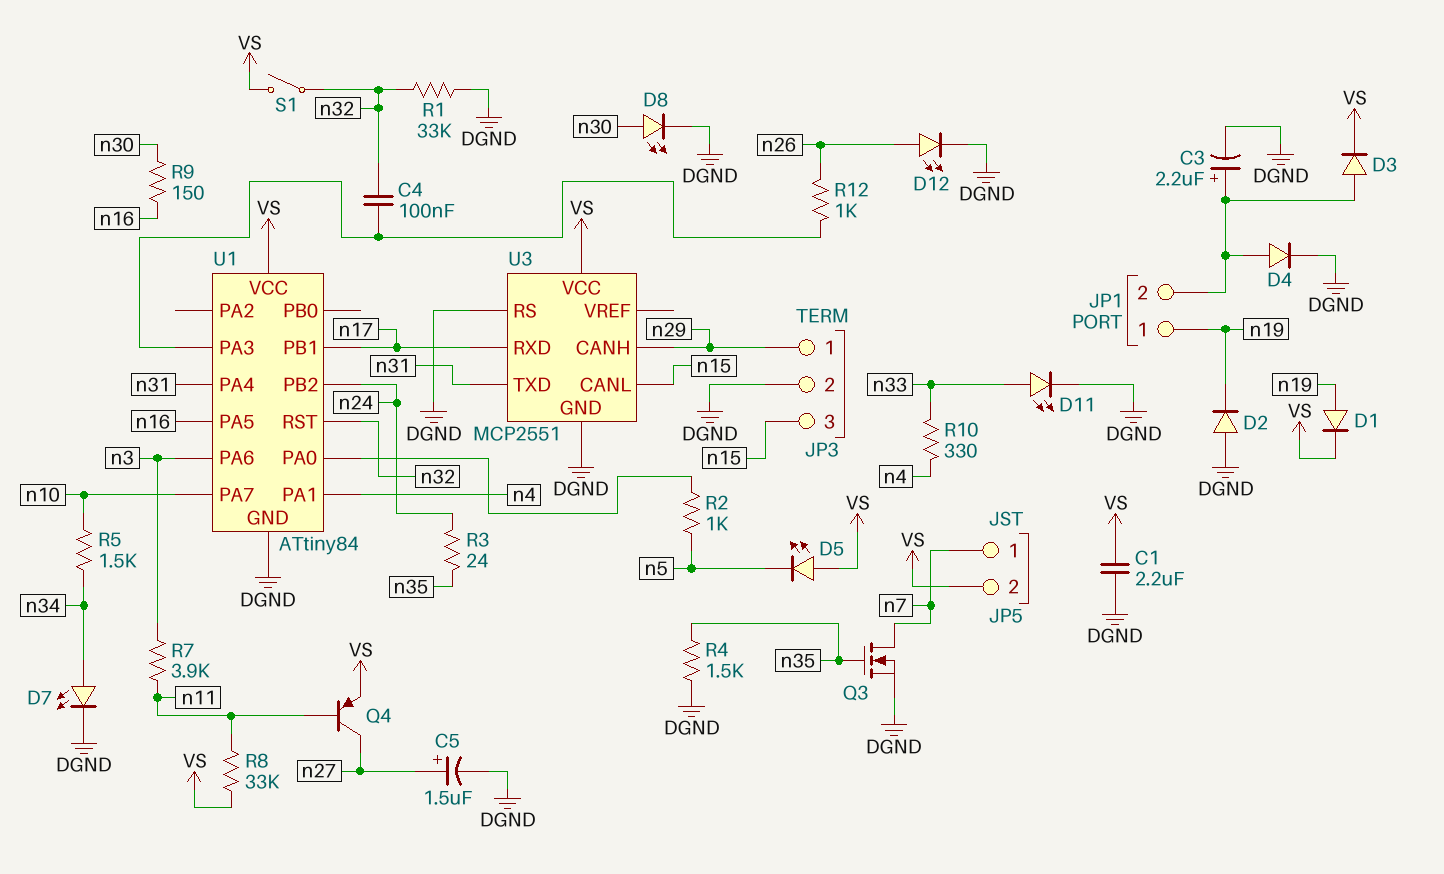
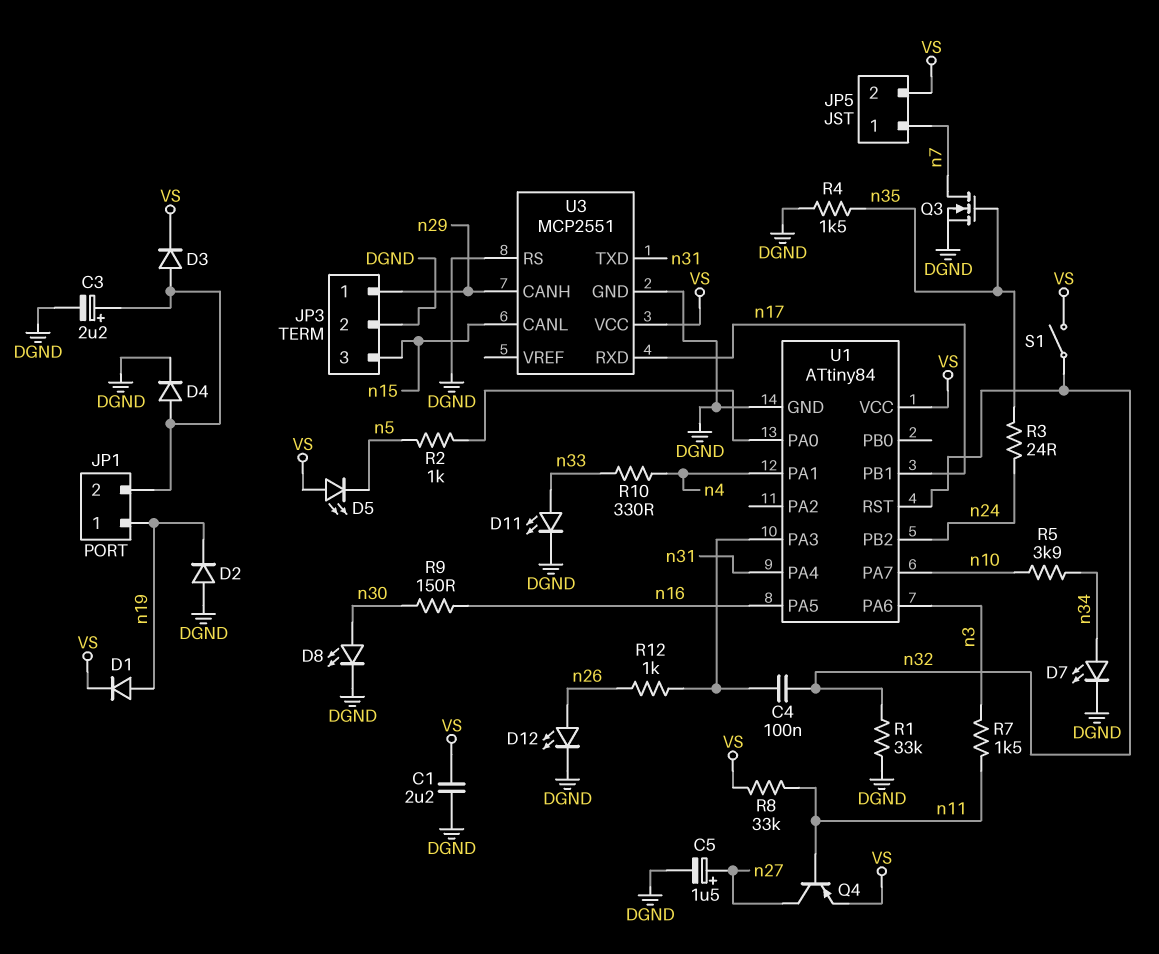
R5: 1.5k (n10, n34) -> 3.9k (n10, n34)
R7: 3.9k (n3, n11) -> 1.5k (n3, n11)

